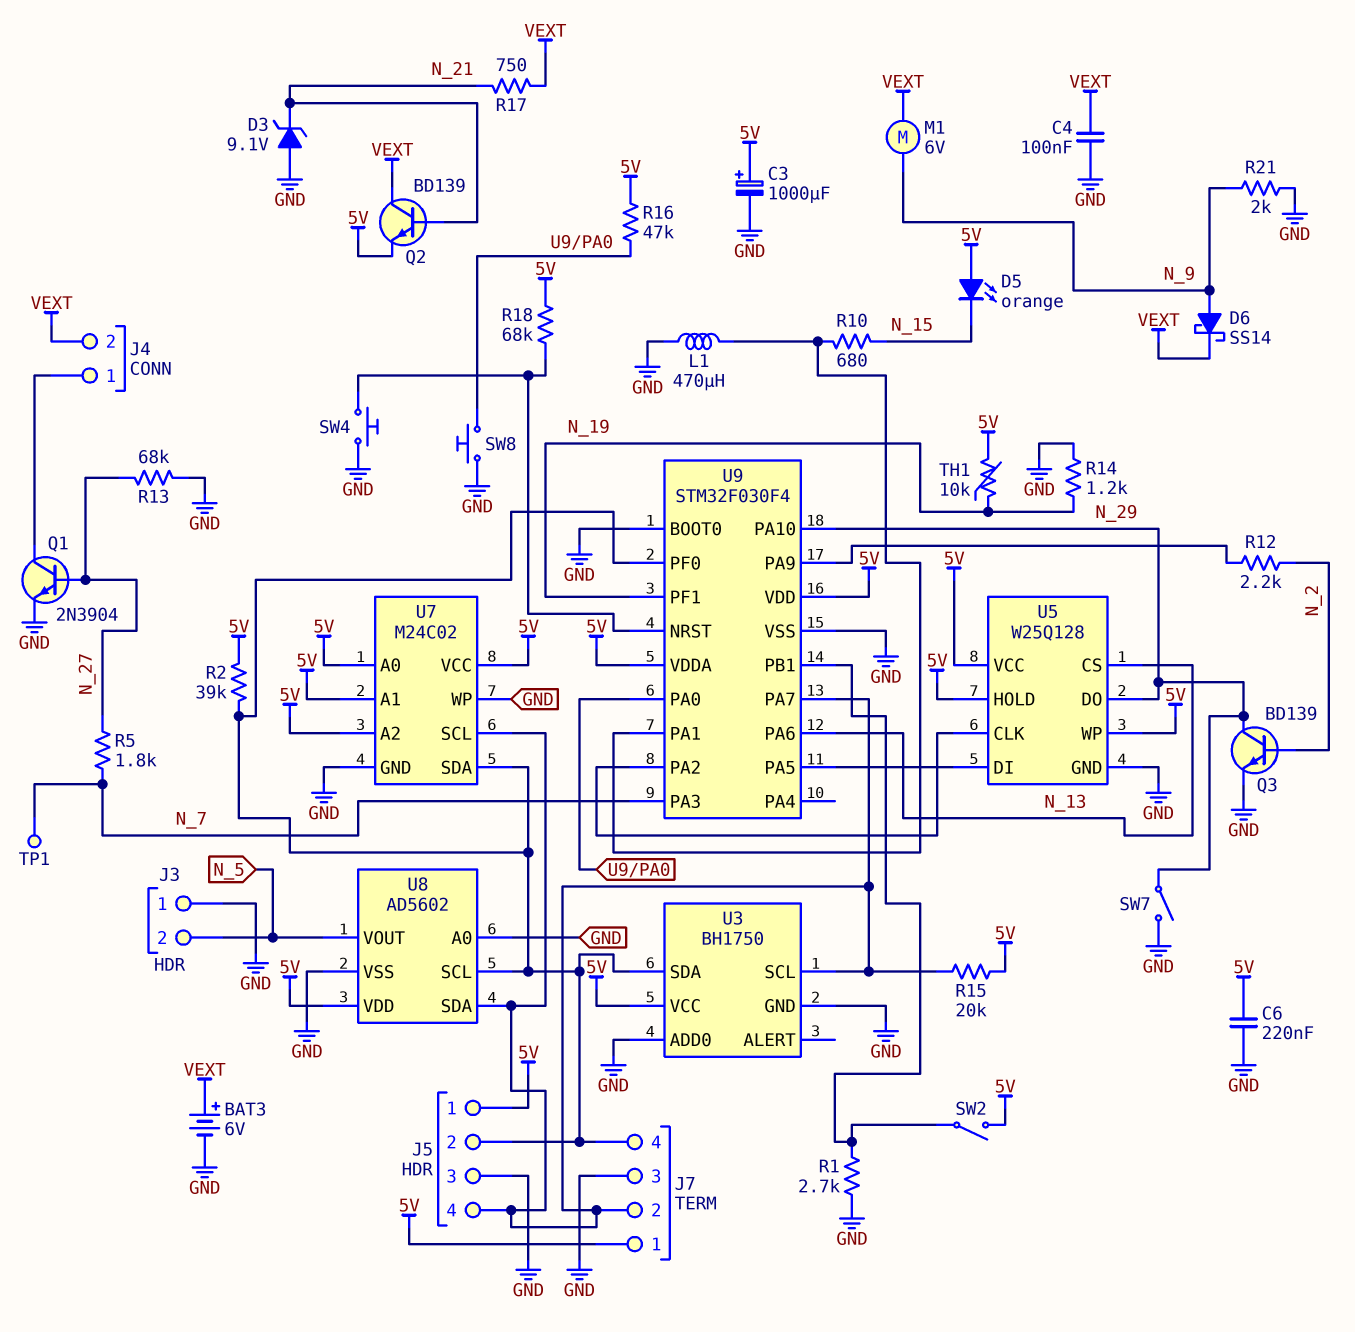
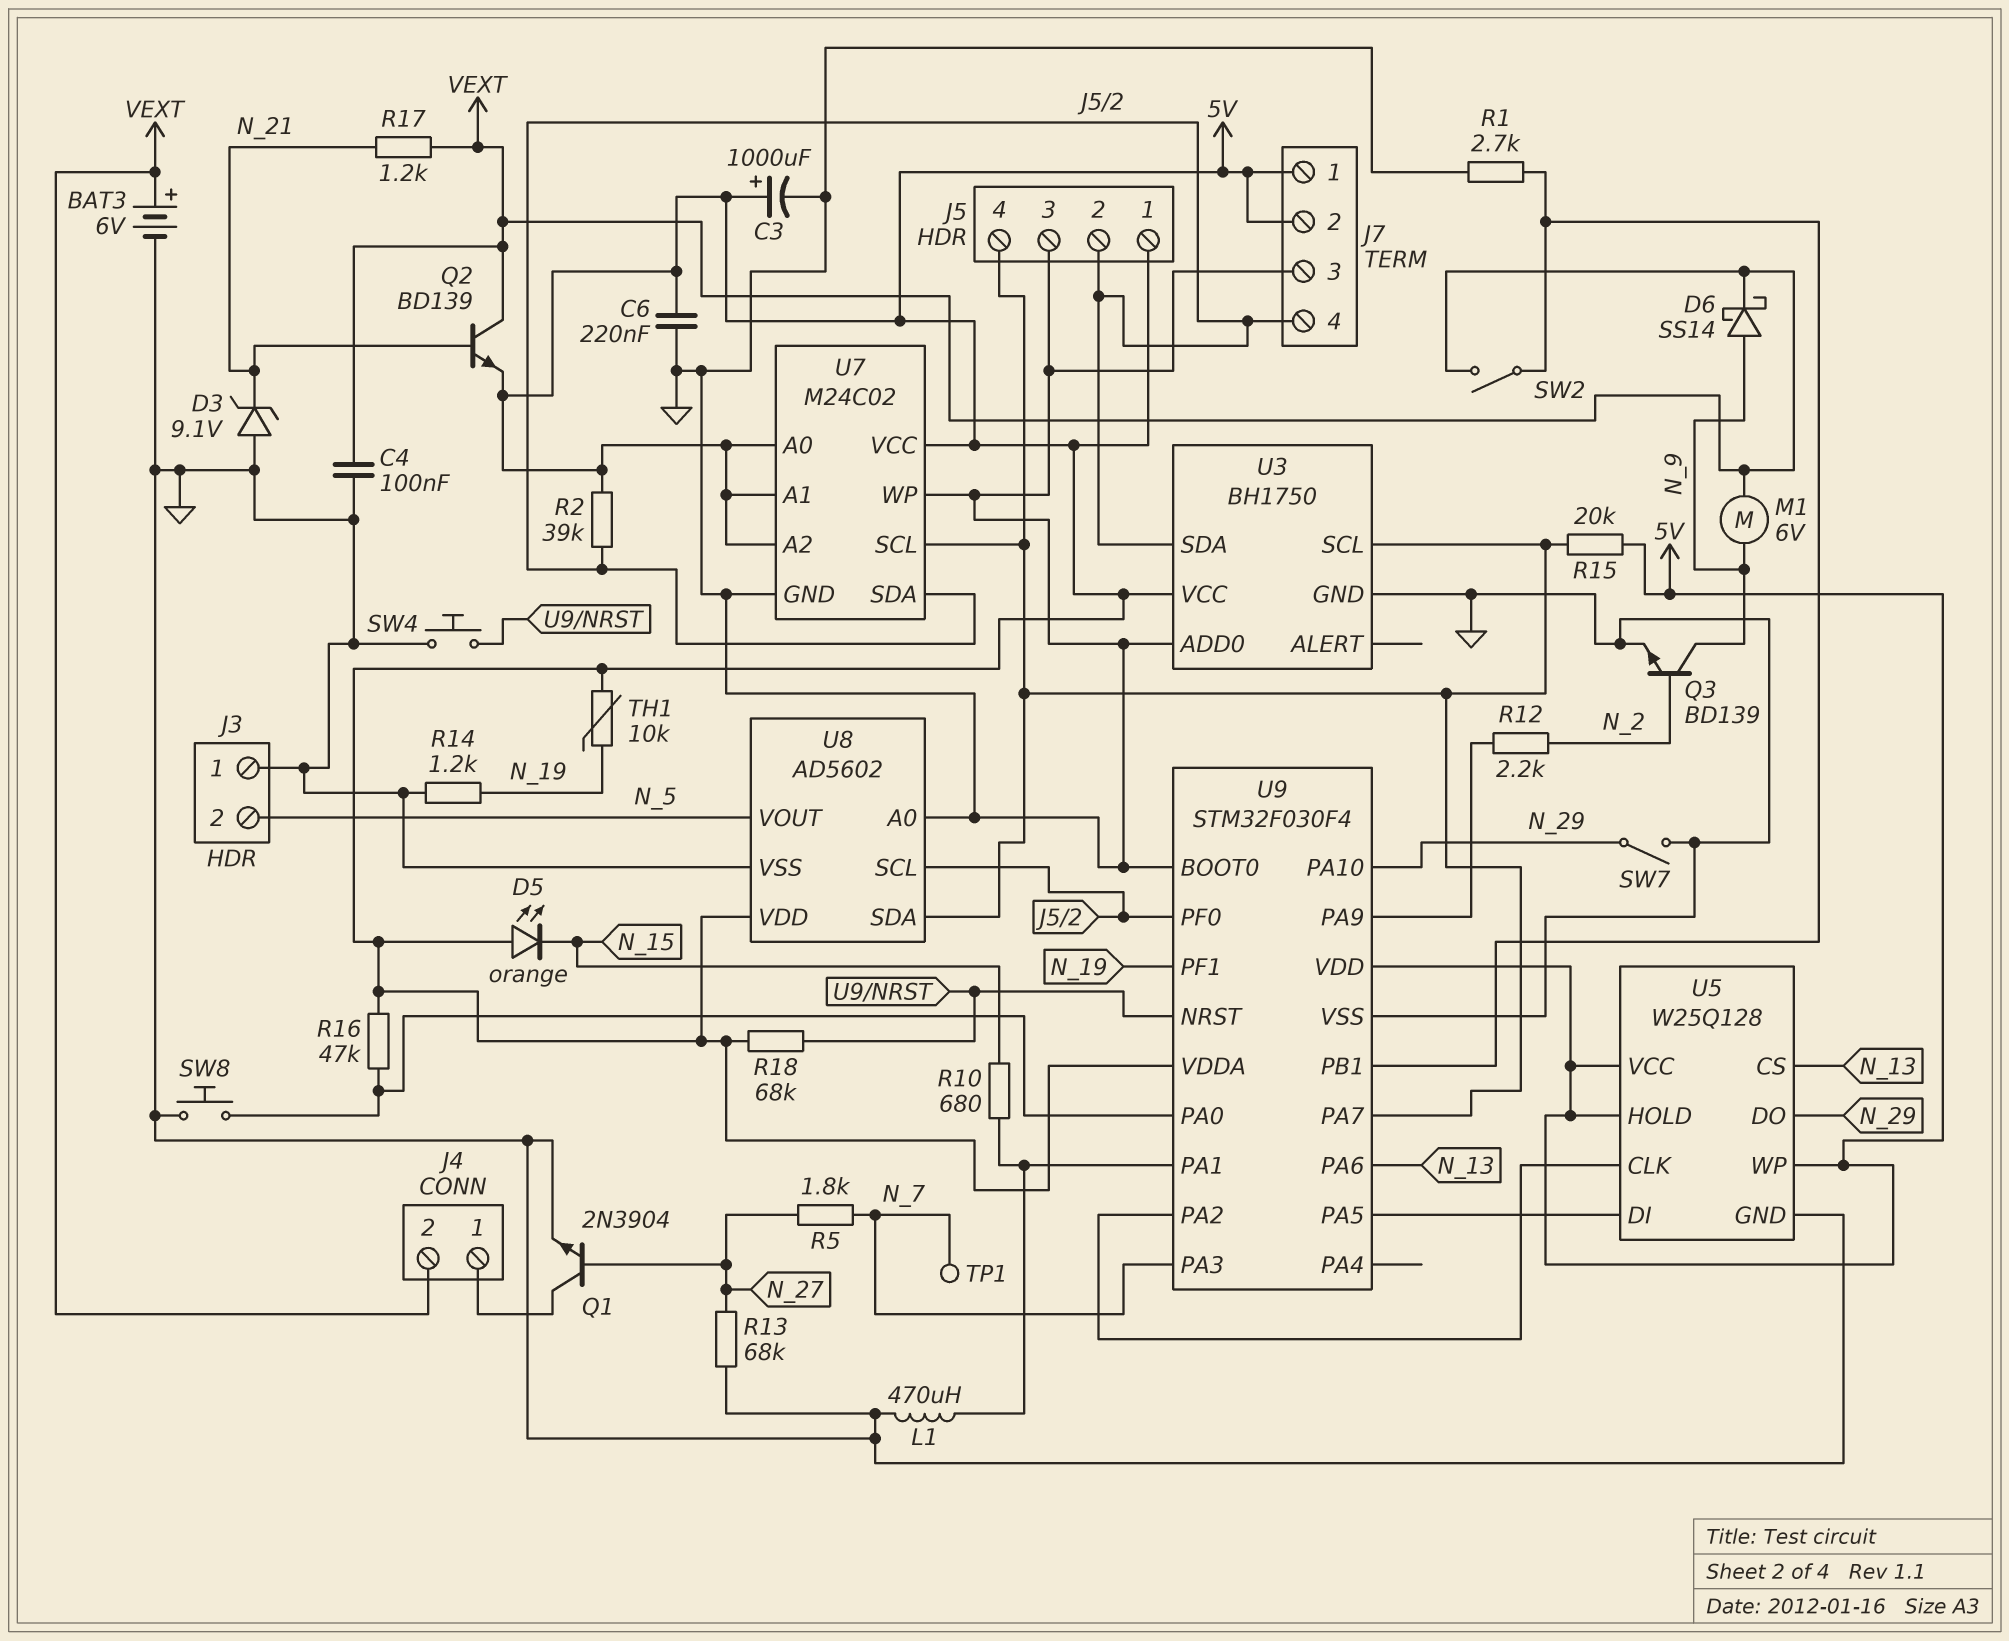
J7 pin 2: J5/4 -> 5V
Q3: NPN BD139 (B N_2, C N_29, E GND) -> NPN BD139 (B N_2, C N_9, E GND)
R17: 750 (N_21, VEXT) -> 1.2k (N_21, VEXT)
R21: 2k (GND, N_9) -> none
SW2: switch (5V, U9/PB1) -> switch (U9/PB1, VEXT)

